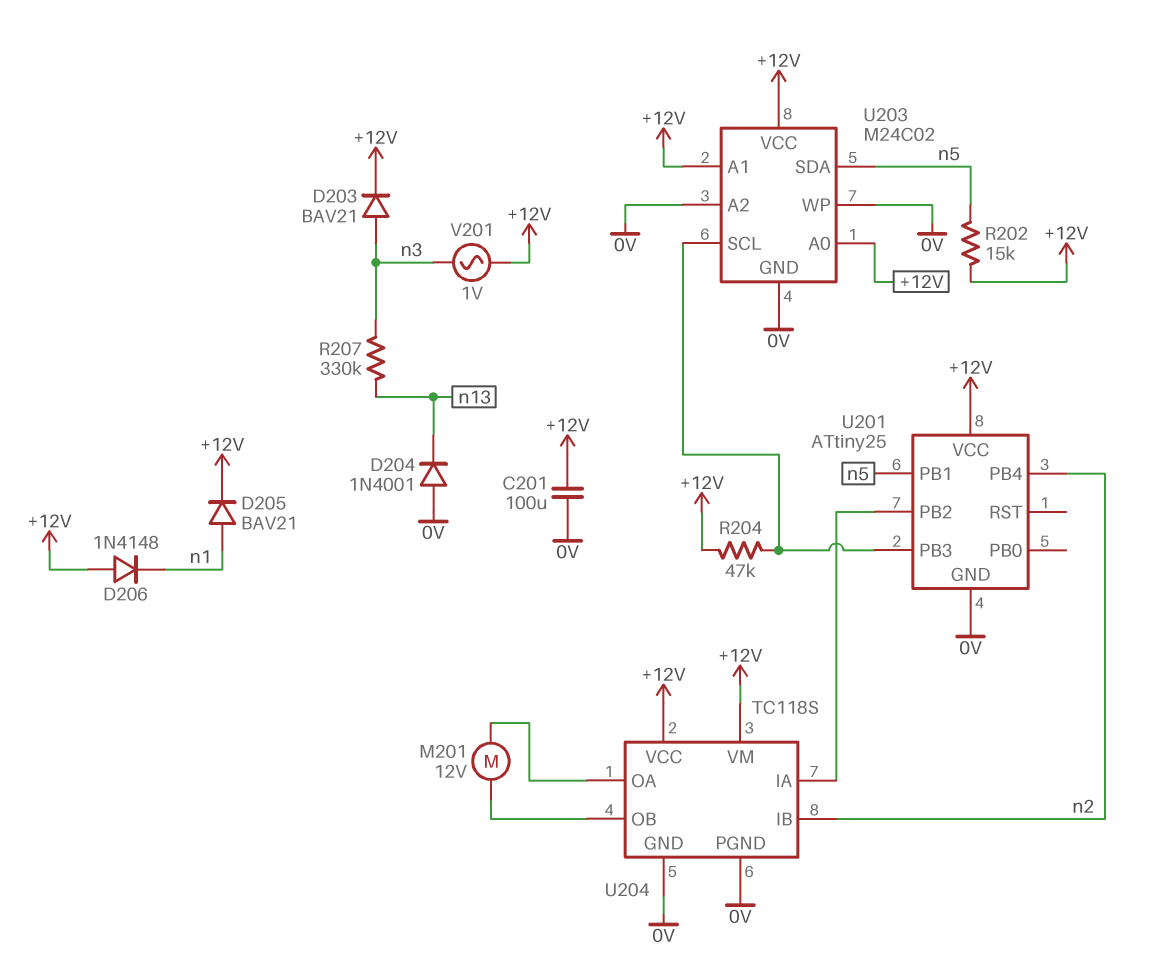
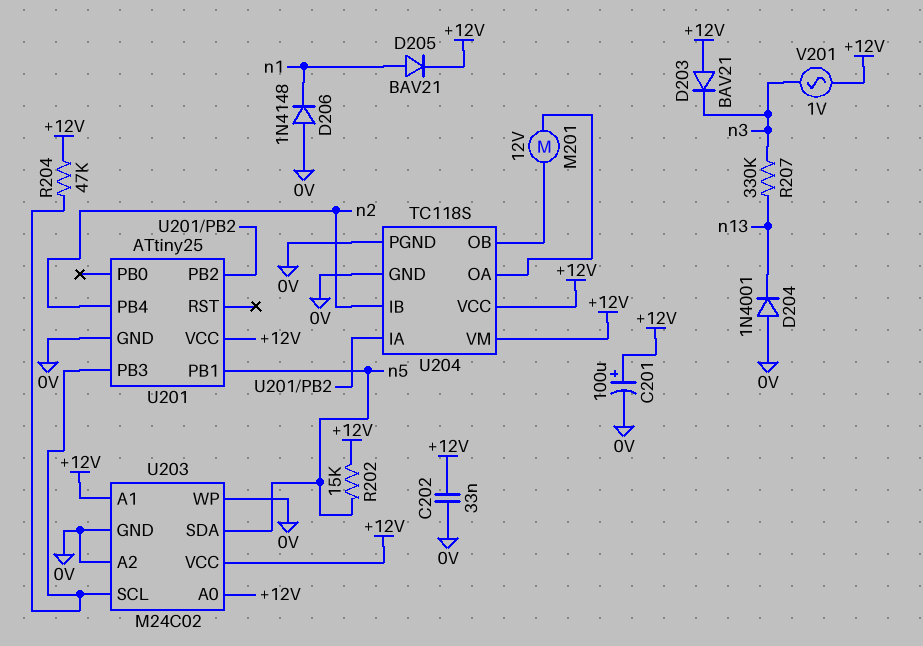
C201: 100uF (+12V, 0V) -> 100uF (plus +12V, minus 0V)
C202: none -> 33nF (+12V, 0V)
D203: diode BAV21 (A n3, K +12V) -> diode BAV21 (A +12V, K n3)
D206: diode 1N4148 (A +12V, K n1) -> diode 1N4148 (A 0V, K n1)

